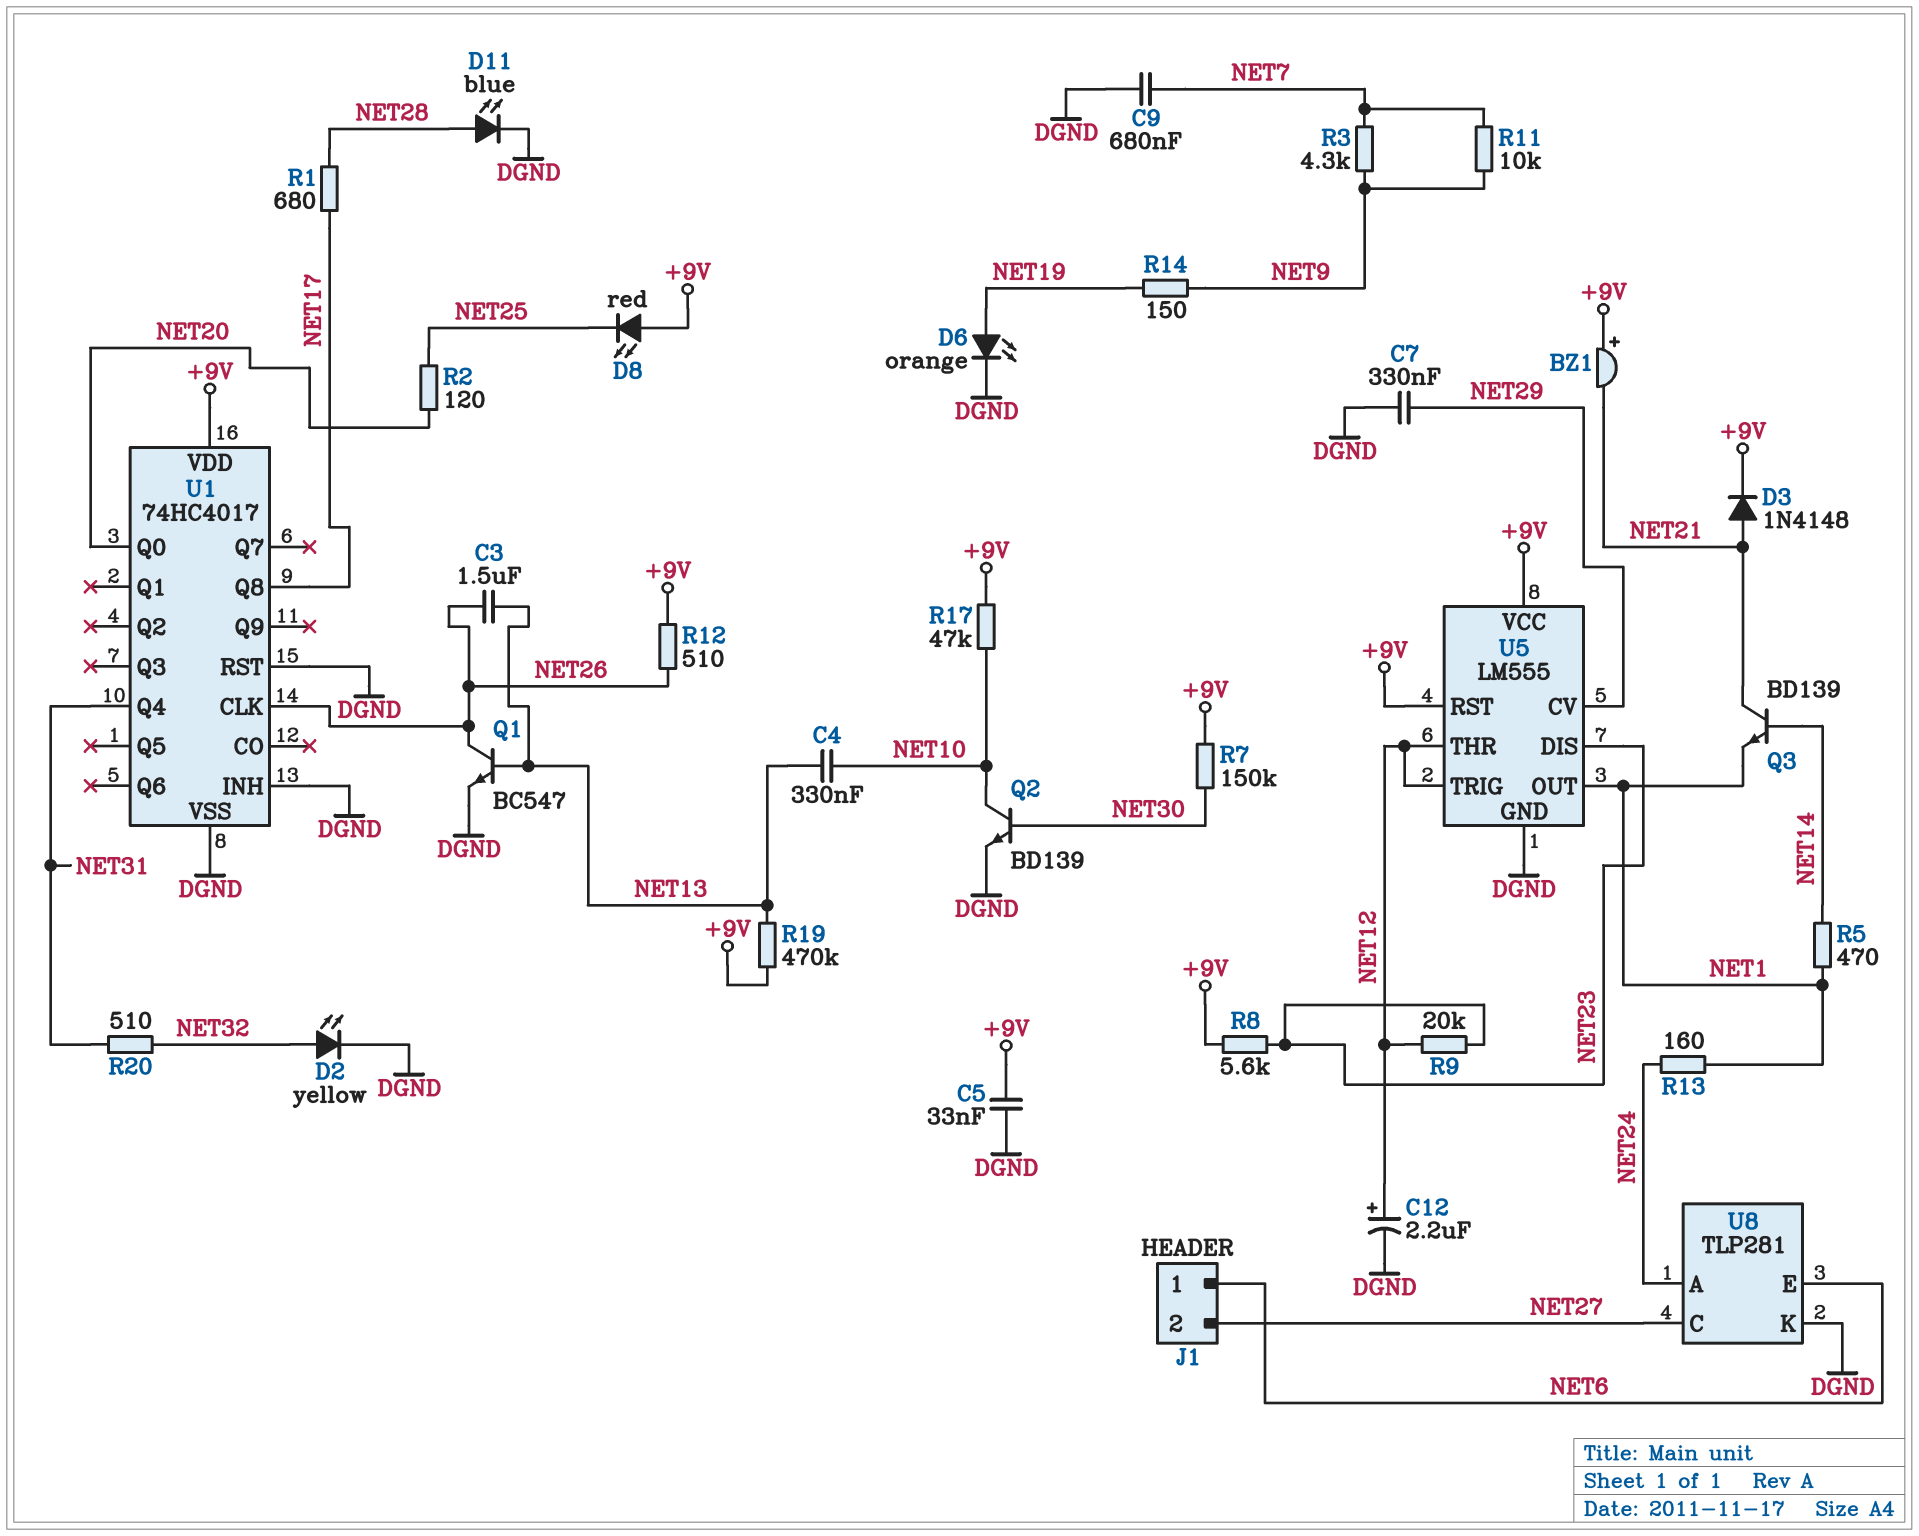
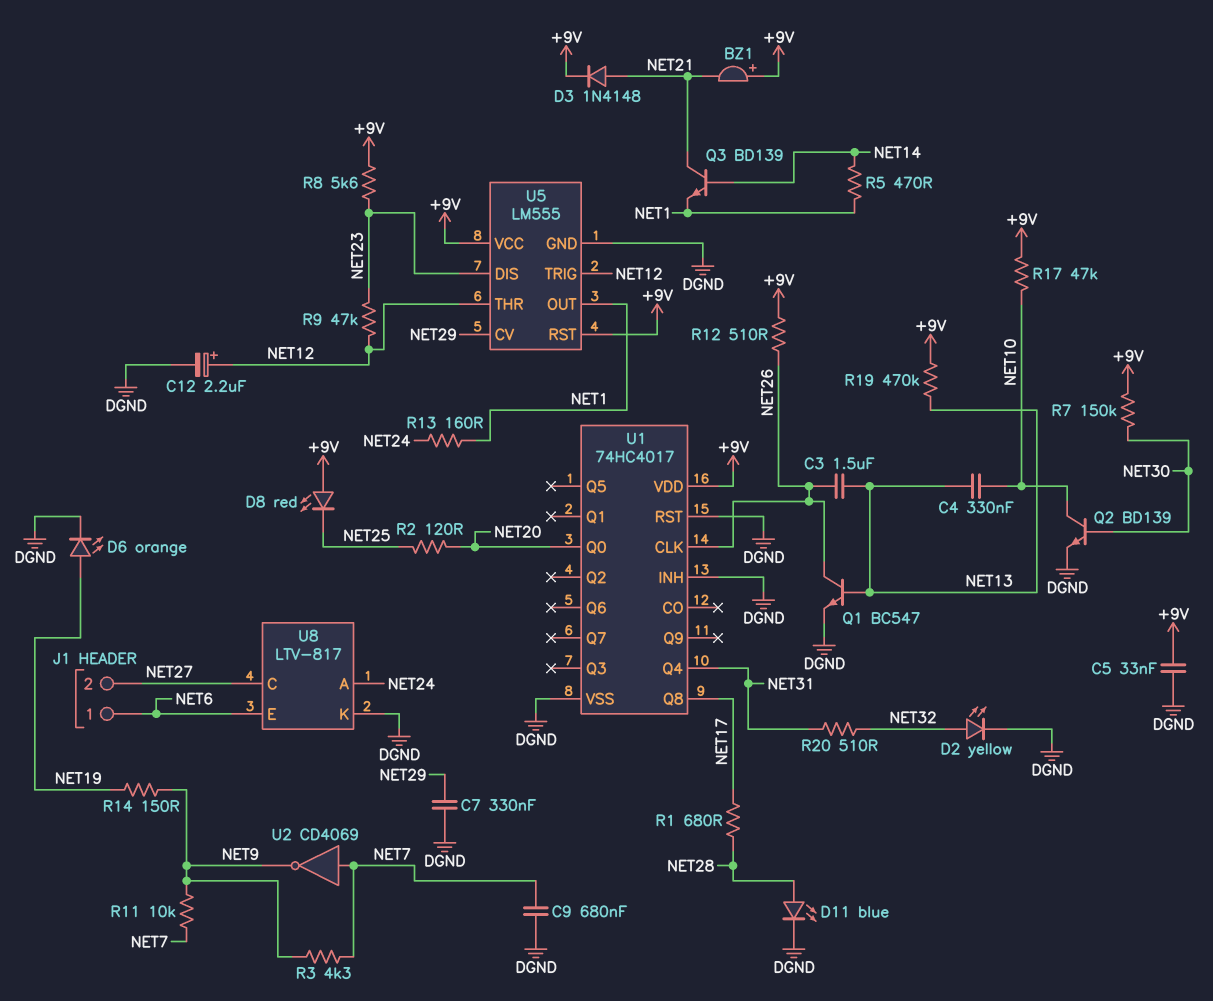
R9: 20k (NET12, NET23) -> 47k (NET12, NET23)
U2: none -> NOT CD4069 (in NET7, out NET9)
U8: TLP281 -> LTV-817

